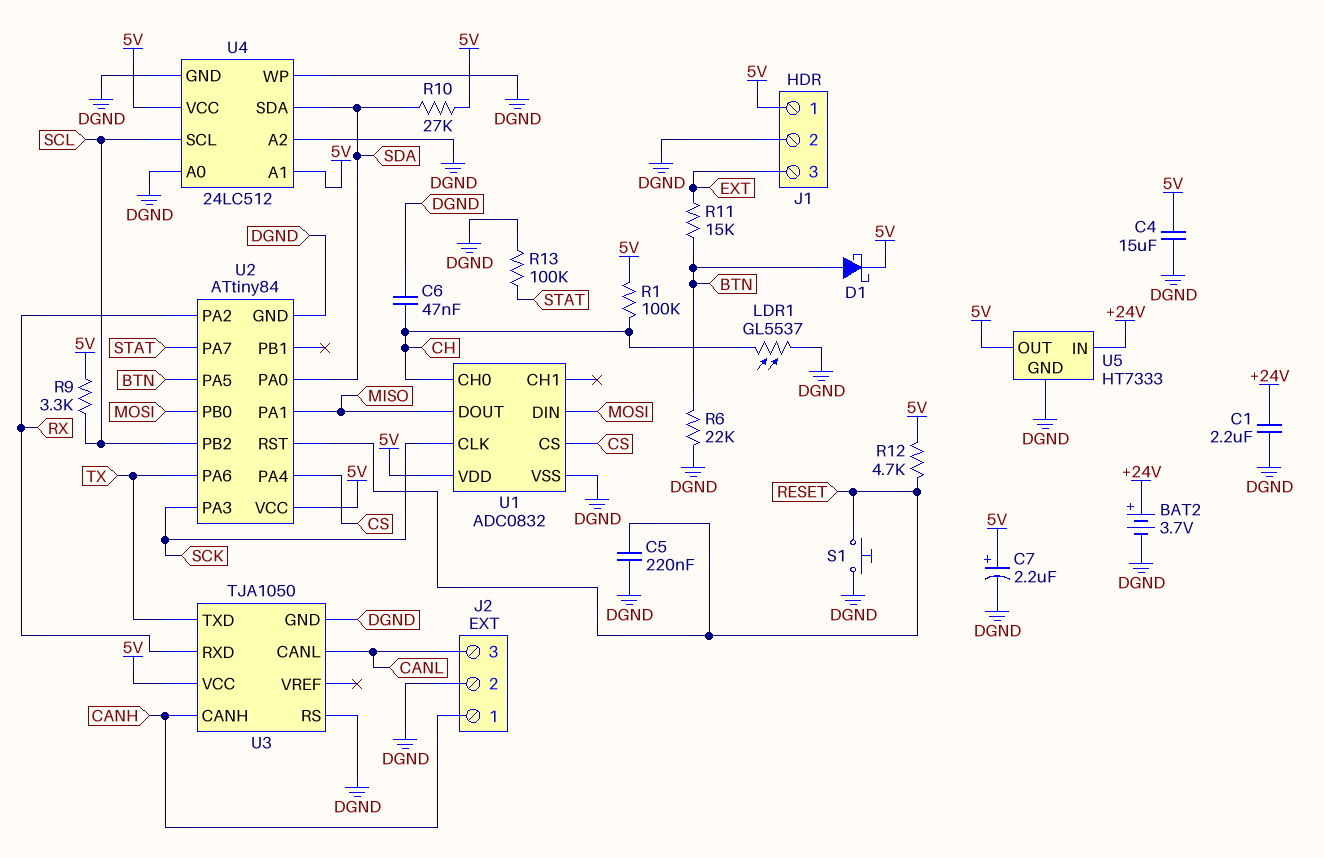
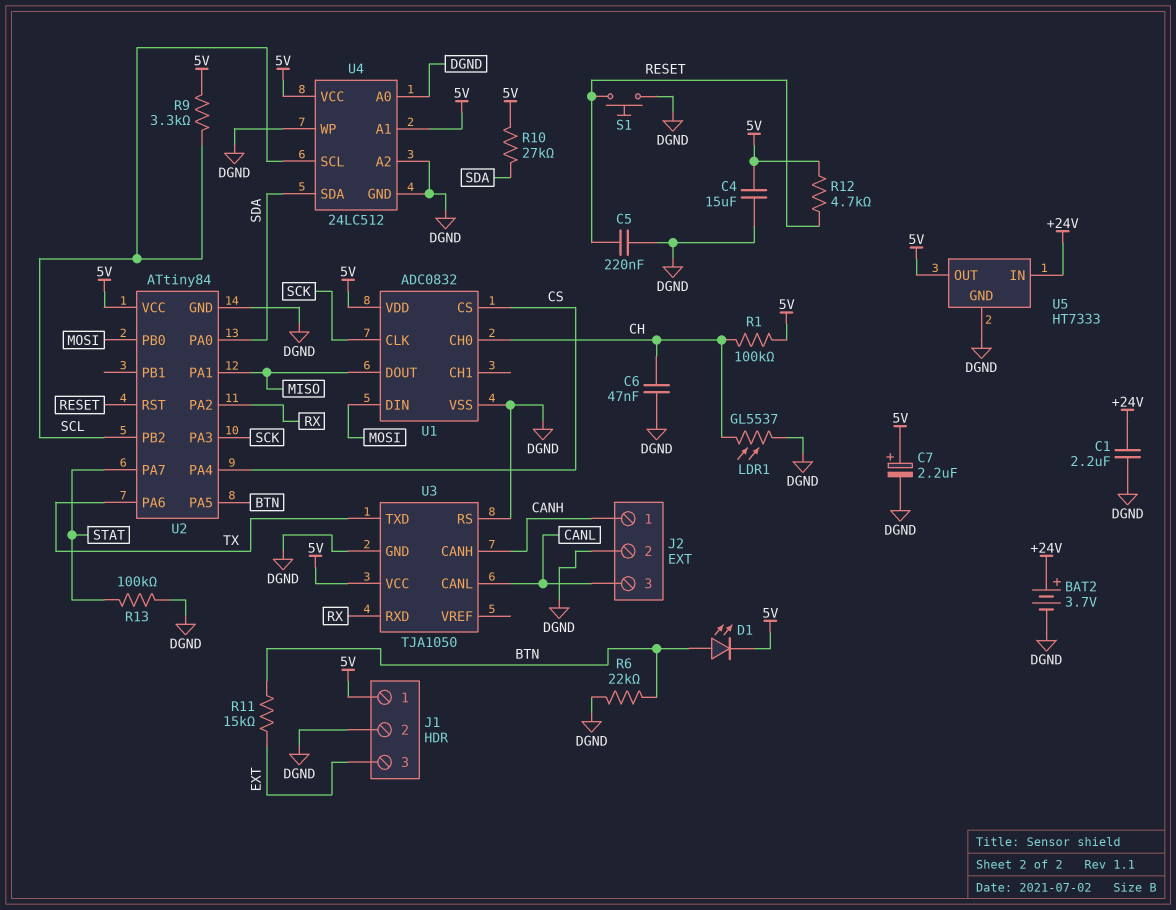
D1: schottky (A BTN, K 5V) -> LED (A BTN, K 5V)

